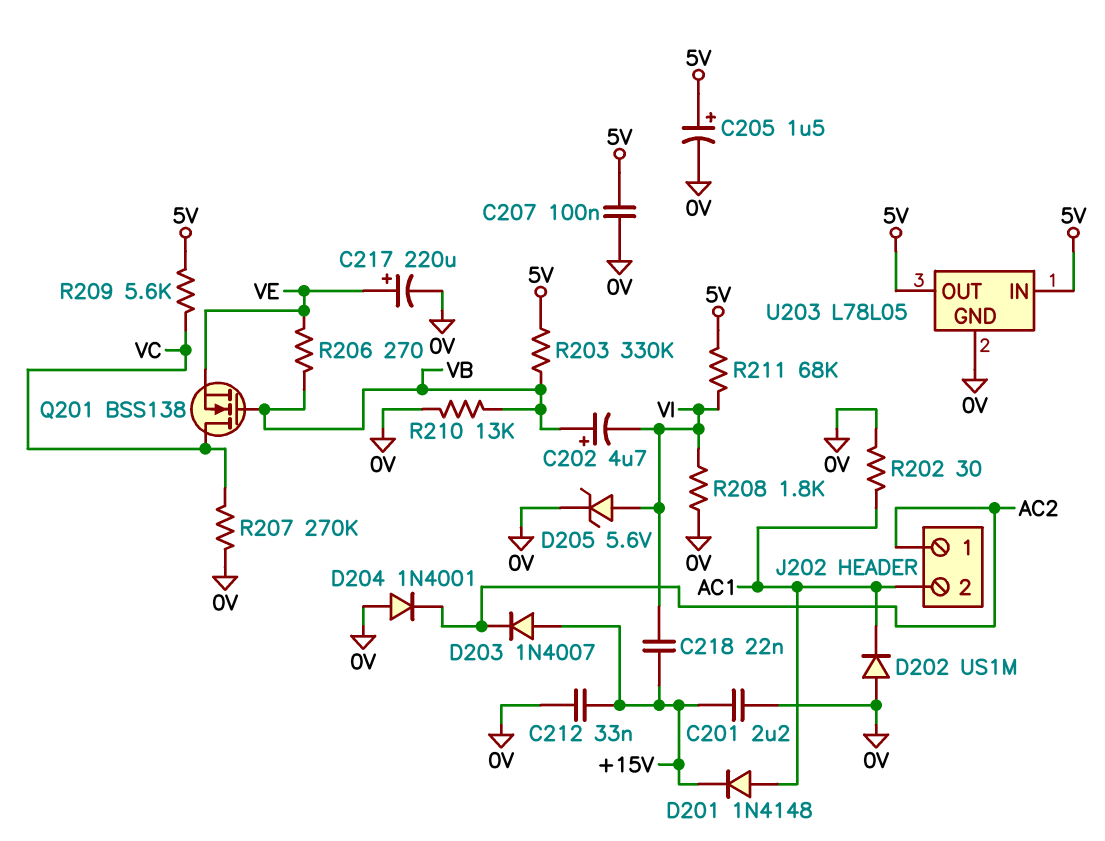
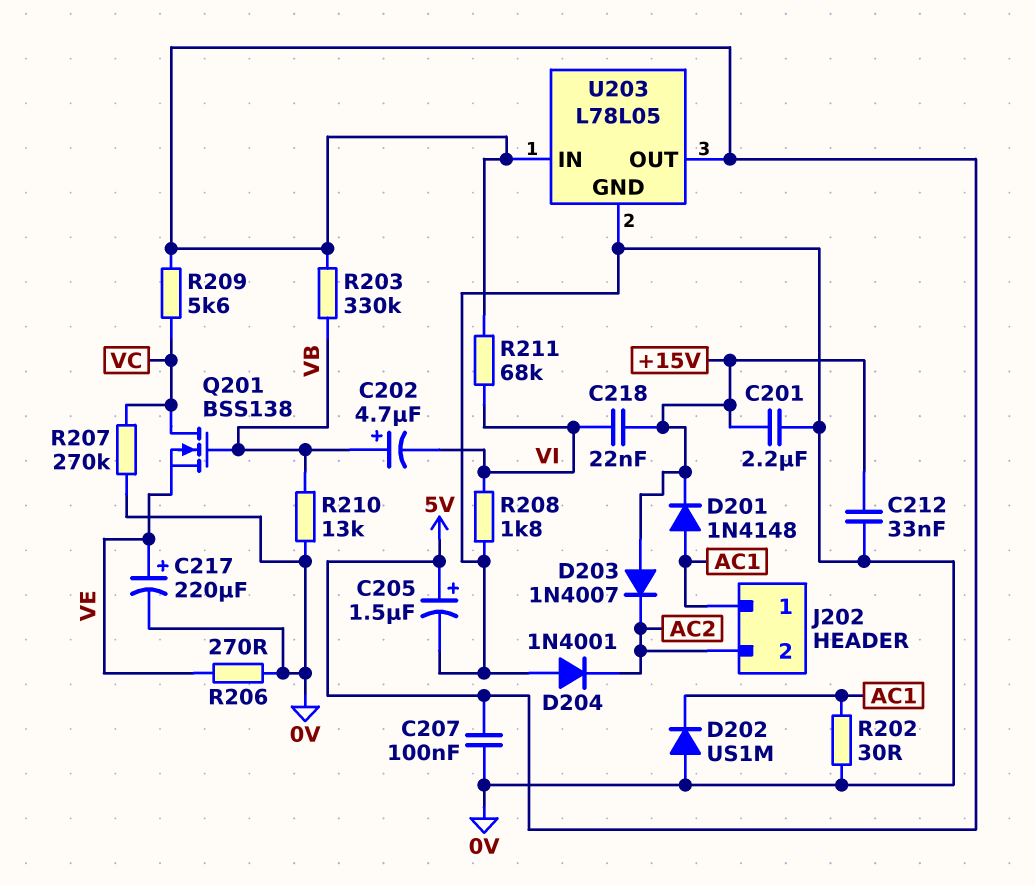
D205: zener 5.6V (A VI, K 0V) -> none
J202 pin 1: AC2 -> AC1
J202 pin 2: AC1 -> AC2
R206: 270 (VB, VE) -> 270 (0V, VE)

